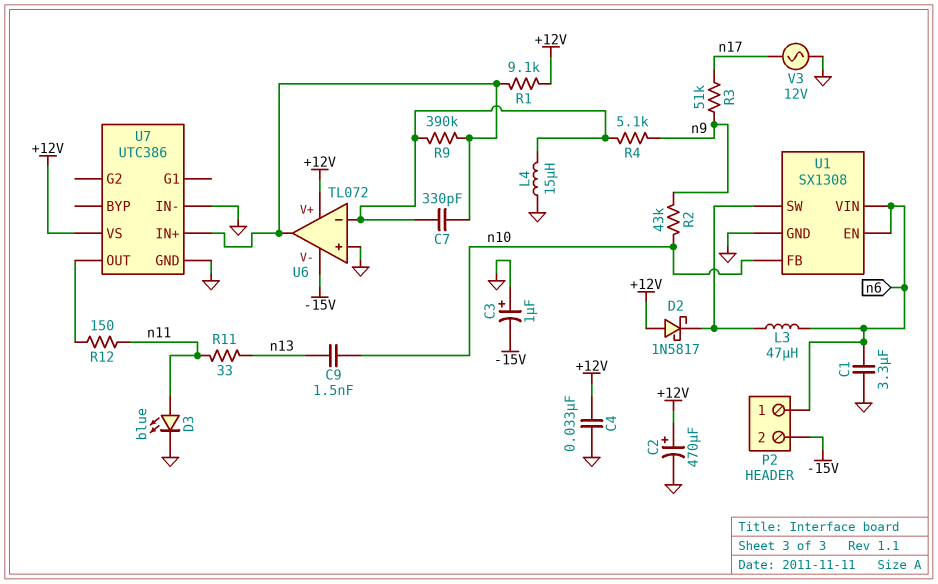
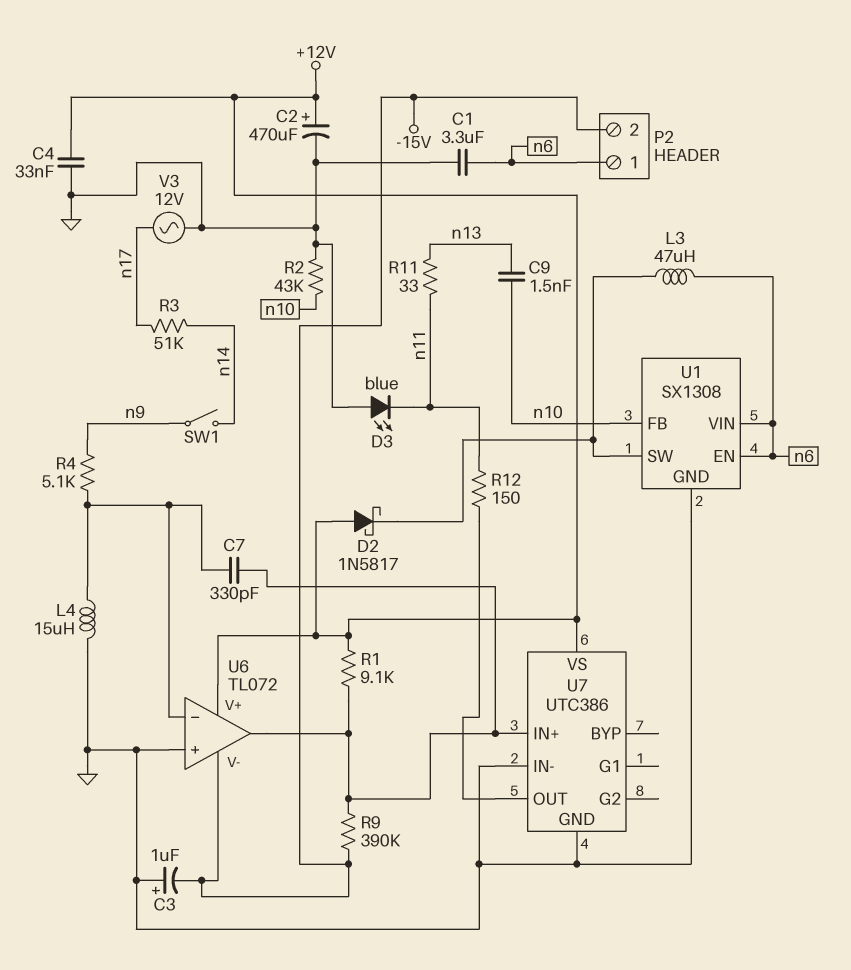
D3: LED blue (A n11, K GND) -> LED blue (A GND, K n11)
R2: 43k (n9, n10) -> 43k (GND, n10)
R3: 51k (n9, n17) -> 51k (n14, n17)
R9: 390k (U6/in-, U6/out) -> 390k (-15V, U6/out)
SW1: none -> switch (n9, n14)

